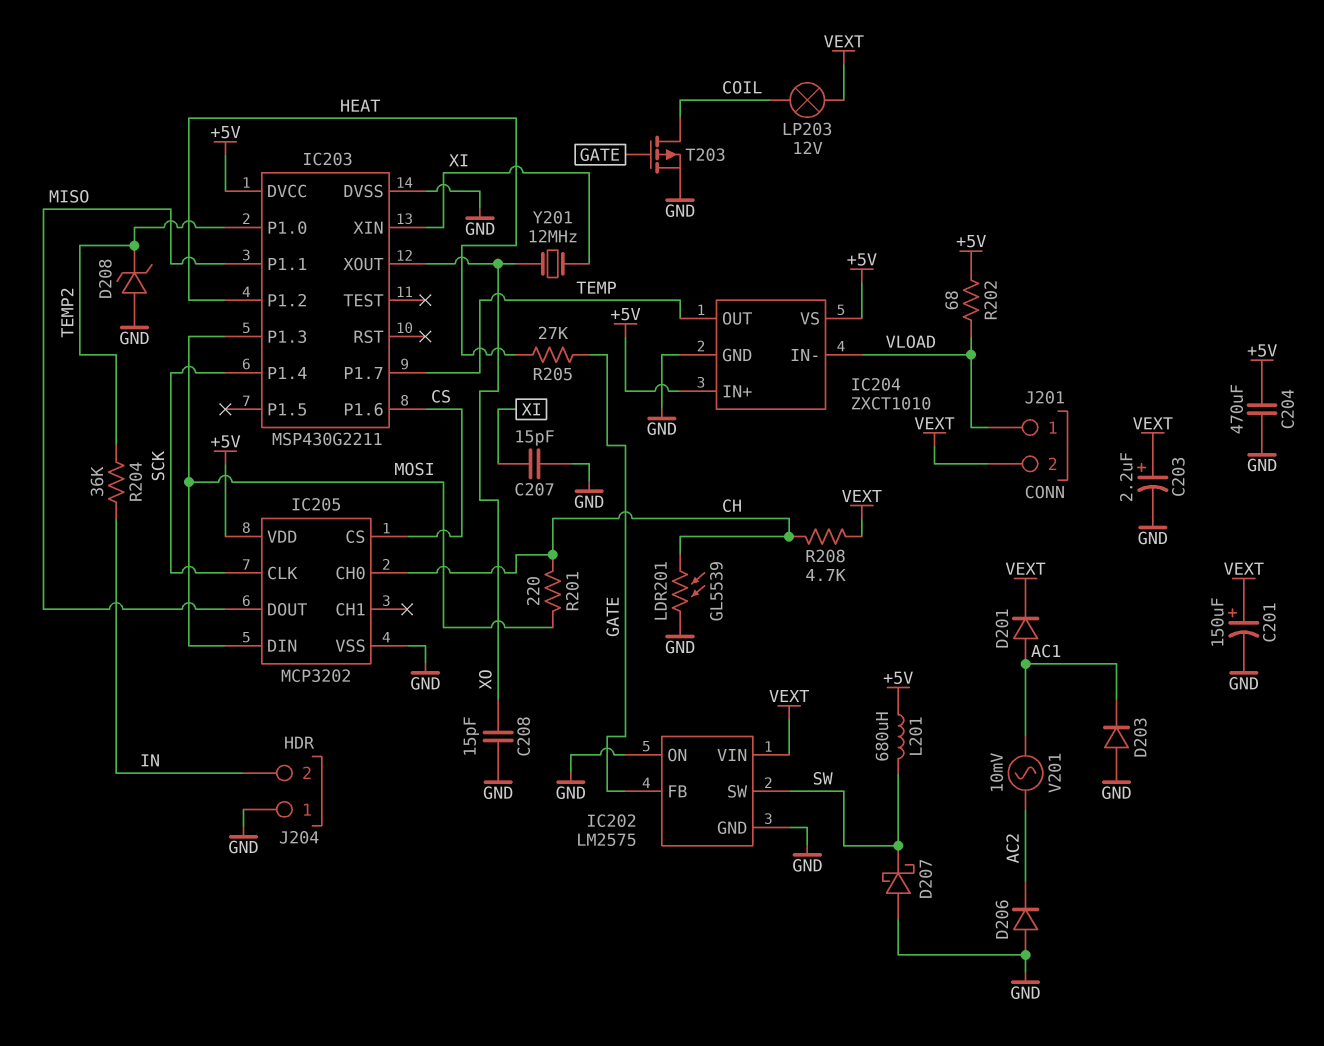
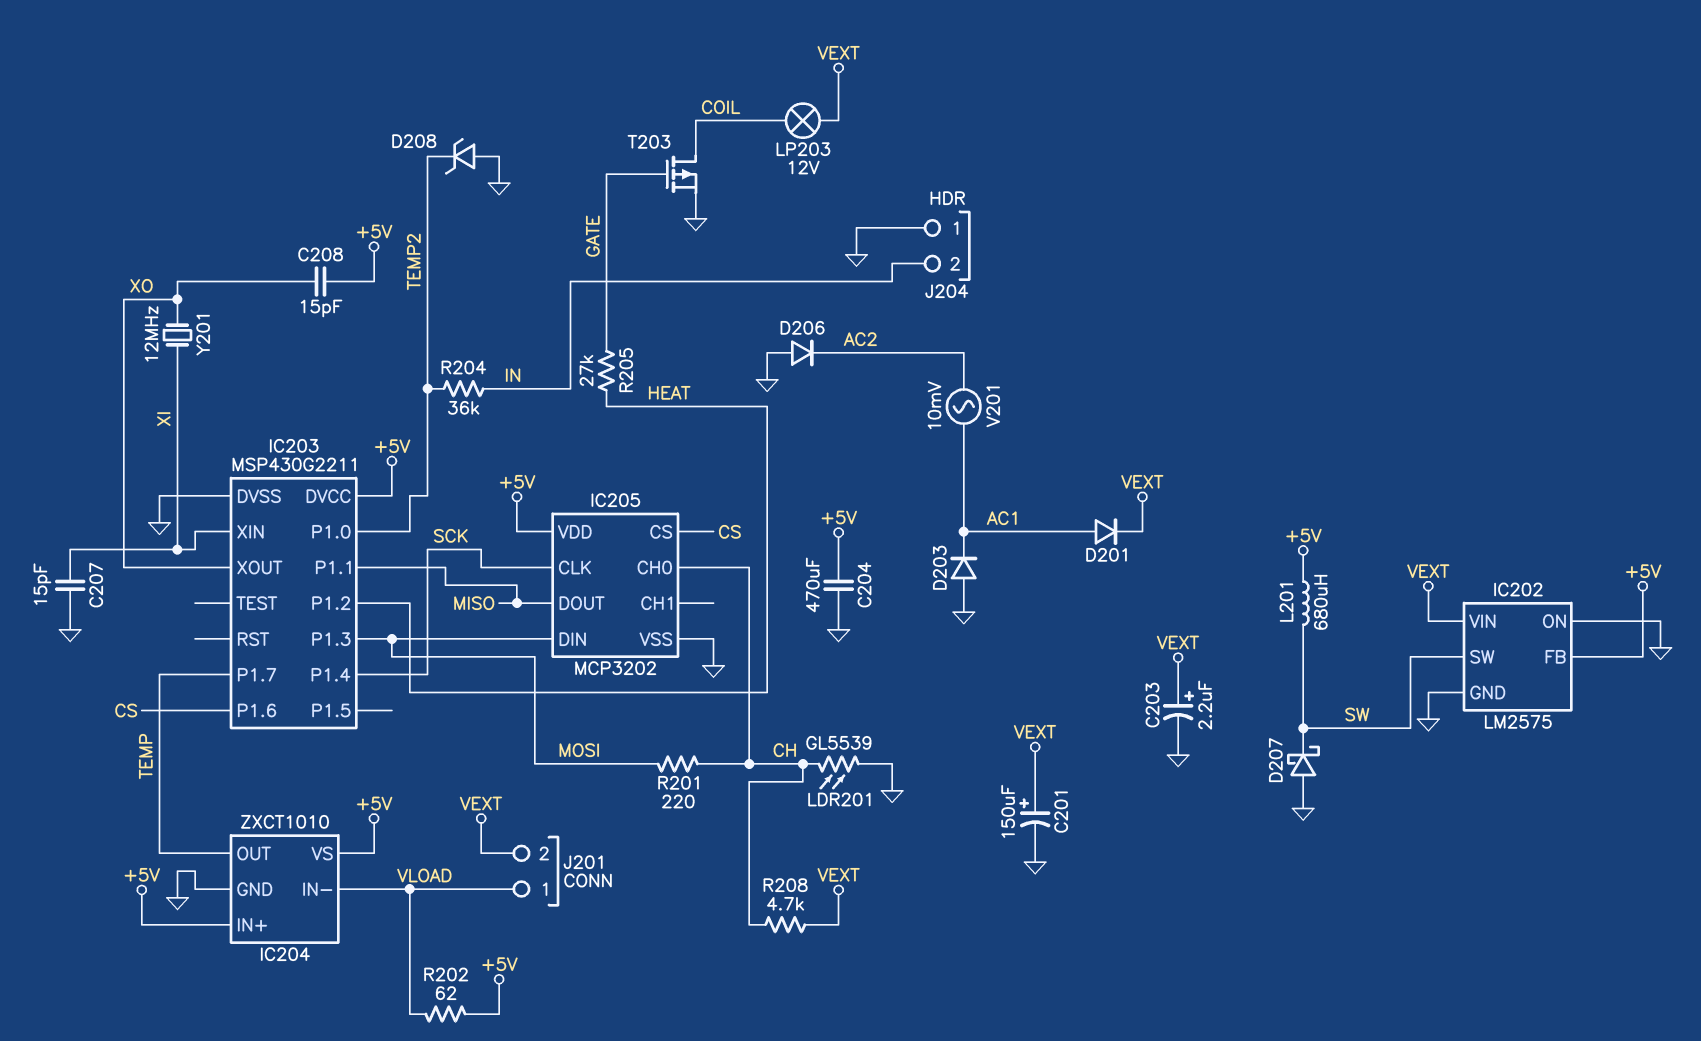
C208: 15pF (GND, XO) -> 15pF (+5V, XO)
IC202 pin FB: GATE -> +5V
R202: 68 (+5V, VLOAD) -> 62 (+5V, VLOAD)

